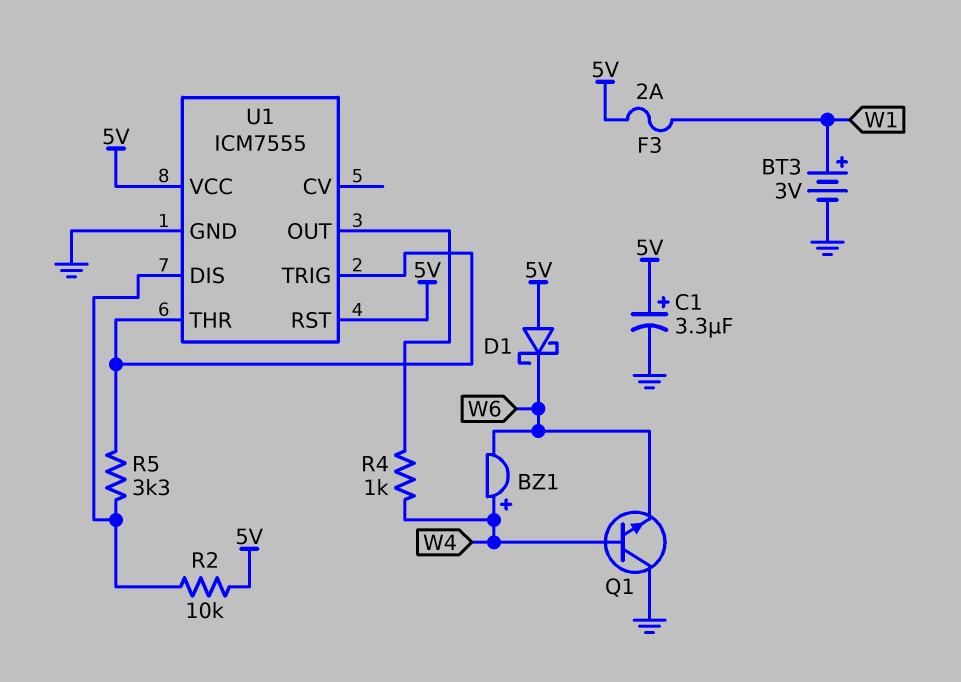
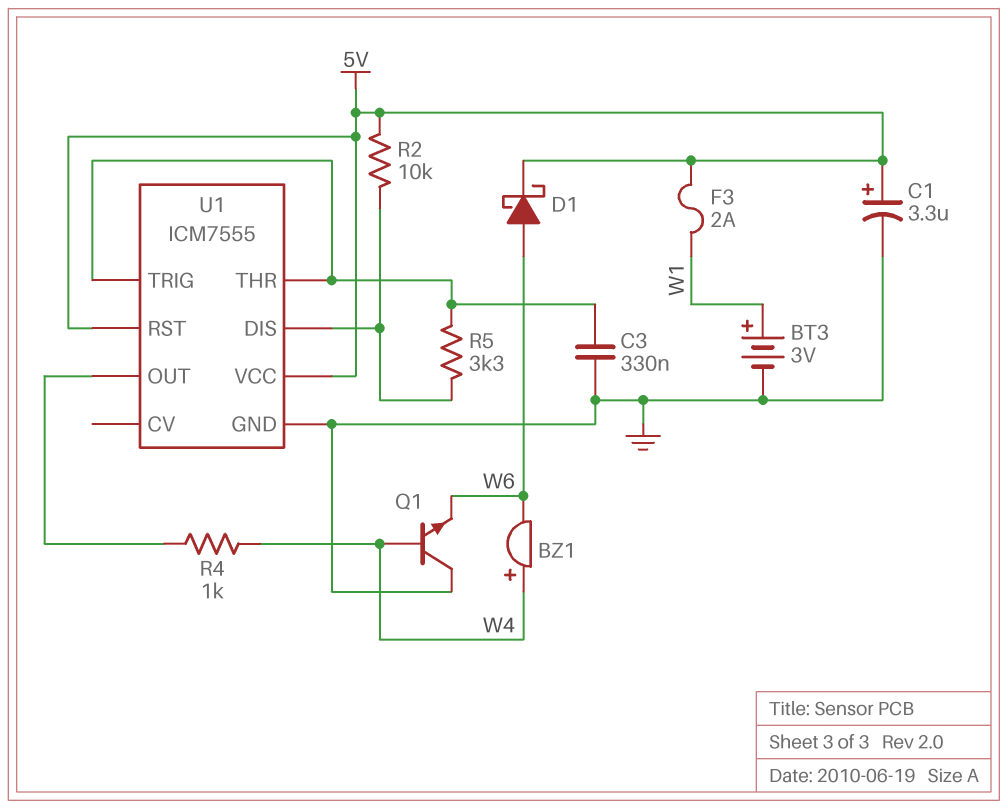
C3: none -> 330nF (GND, U1/THR)
D1: schottky (A 5V, K W6) -> schottky (A W6, K 5V)

